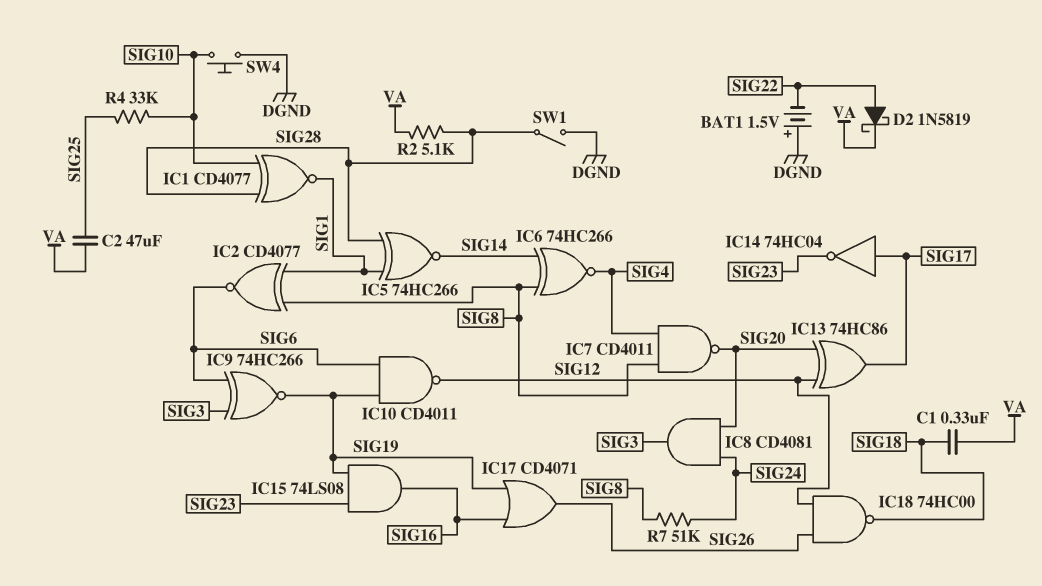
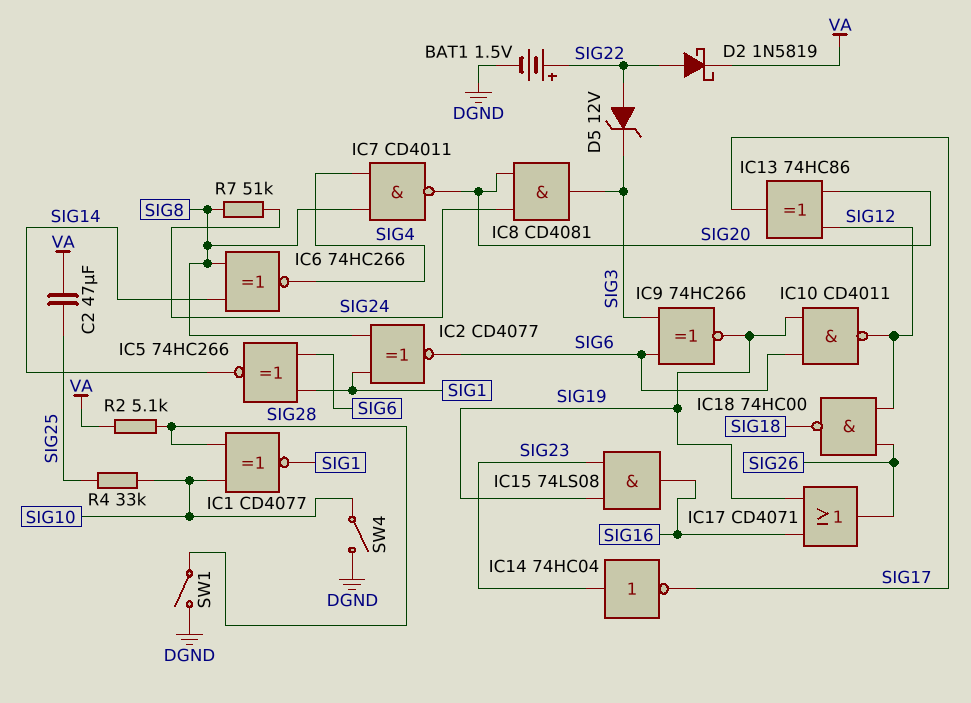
BAT1: 1.5V (plus DGND, minus SIG22) -> 1.5V (plus SIG22, minus DGND)
C1: 330nF (SIG18, VA) -> none
D5: none -> zener 12V (A SIG22, K SIG3)
IC5: XNOR 74HC266 (in SIG1, in SIG28, out SIG14) -> XNOR 74HC266 (in SIG1, in SIG6, out SIG14)
IC14: NOT 74HC04 (in SIG17, out SIG23) -> NOT 74HC04 (in SIG23, out SIG17)
SW4: button (DGND, SIG10) -> switch (DGND, SIG10)

